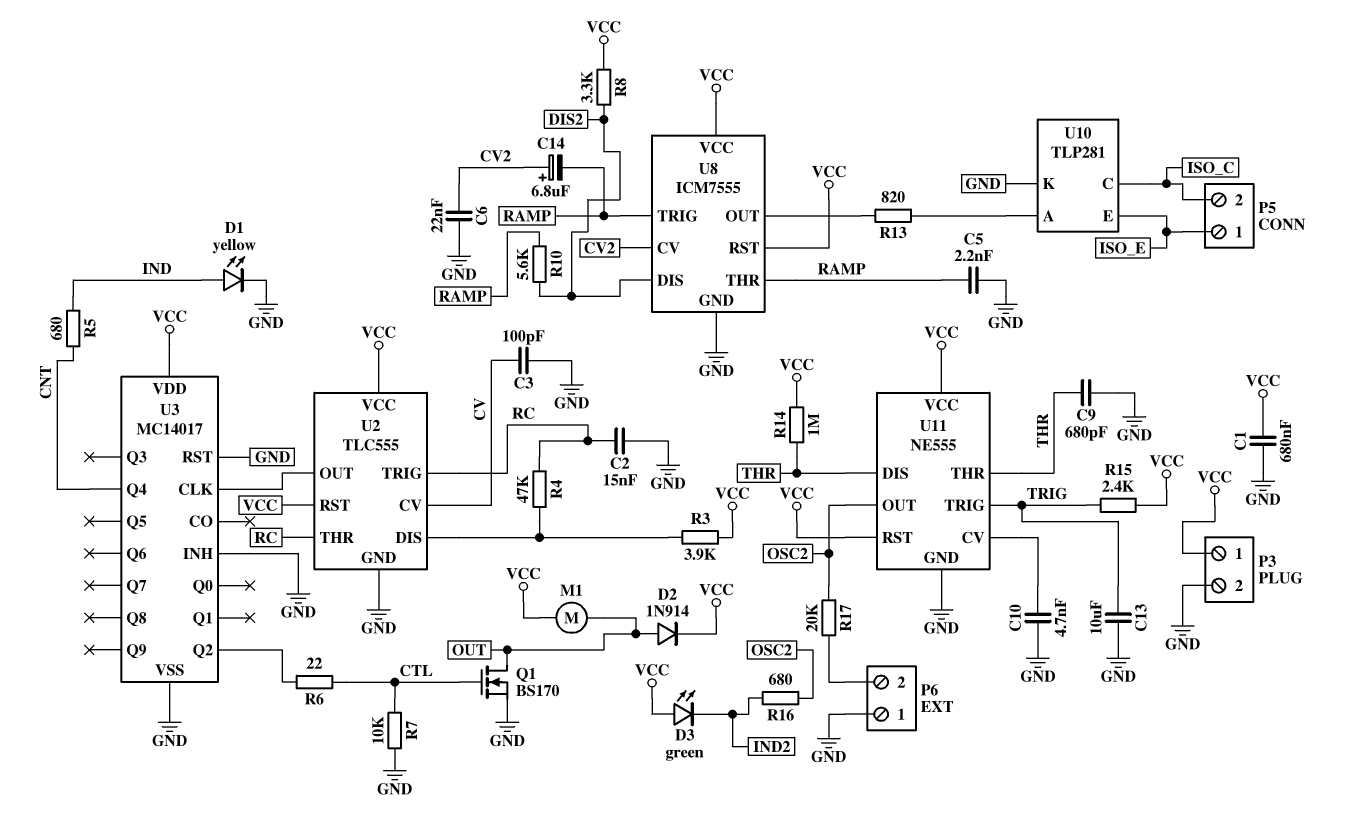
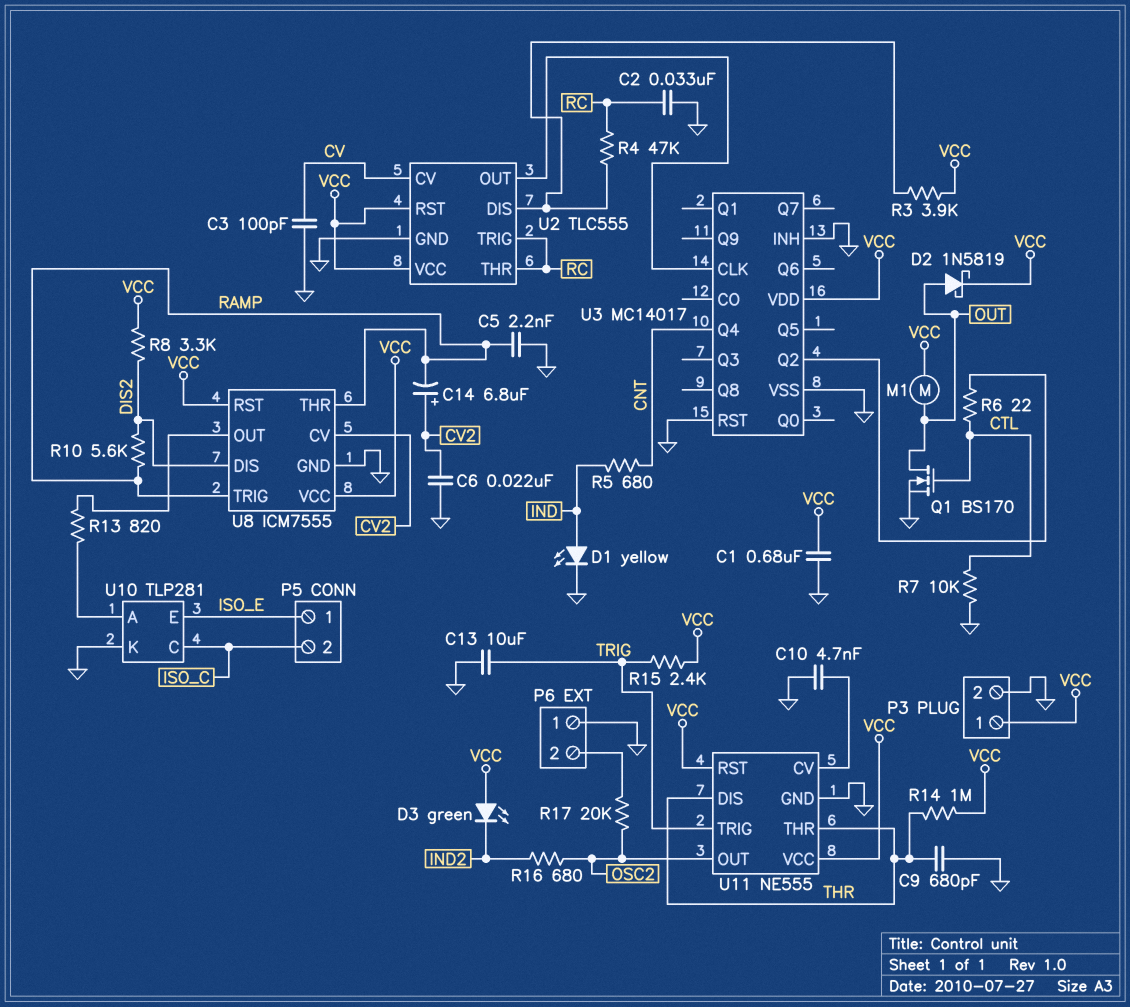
C2: 15nF (GND, RC) -> 33nF (GND, RC)
D2: diode 1N914 (A OUT, K VCC) -> schottky 1N5819 (A OUT, K VCC)

